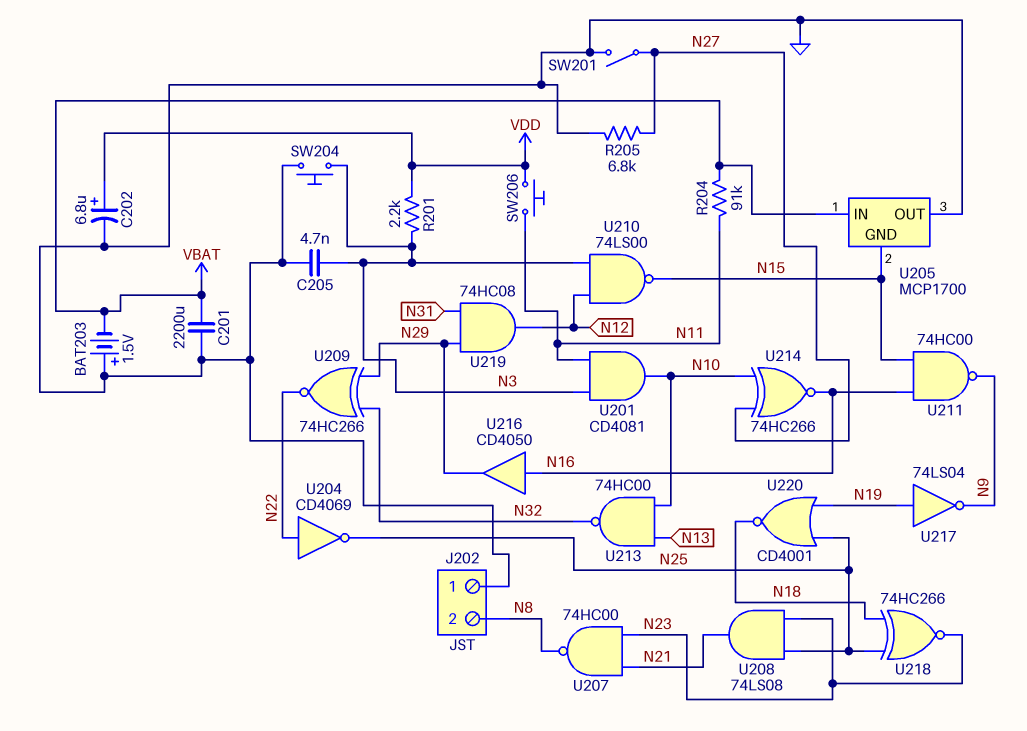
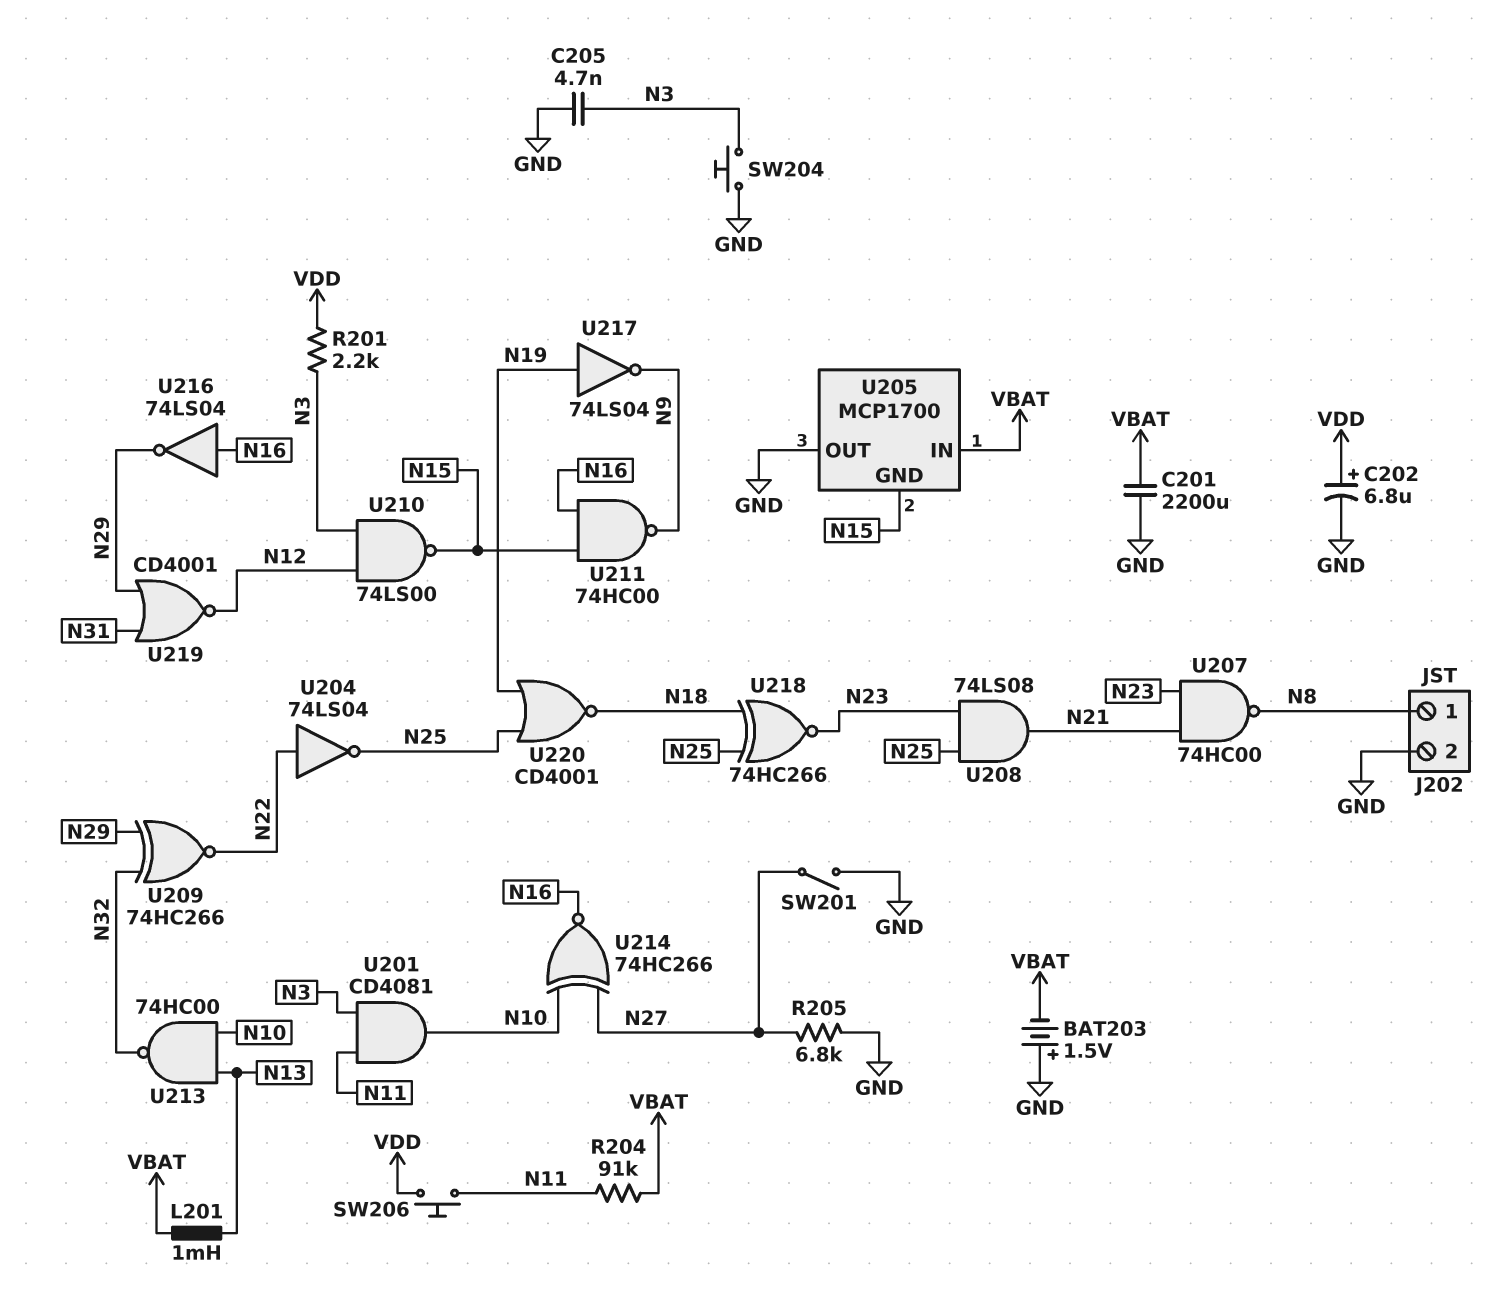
J202 pin 1: GND -> N8
J202 pin 2: N8 -> GND
L201: none -> 1mH (N13, VBAT)
U204: NOT CD4069 (in N22, out N25) -> NOT 74LS04 (in N22, out N25)
U216: buffer CD4050 (in N16, out N29) -> NOT 74LS04 (in N16, out N29)
U219: AND 74HC08 (in N29, in N31, out N12) -> NOR CD4001 (in N29, in N31, out N12)

